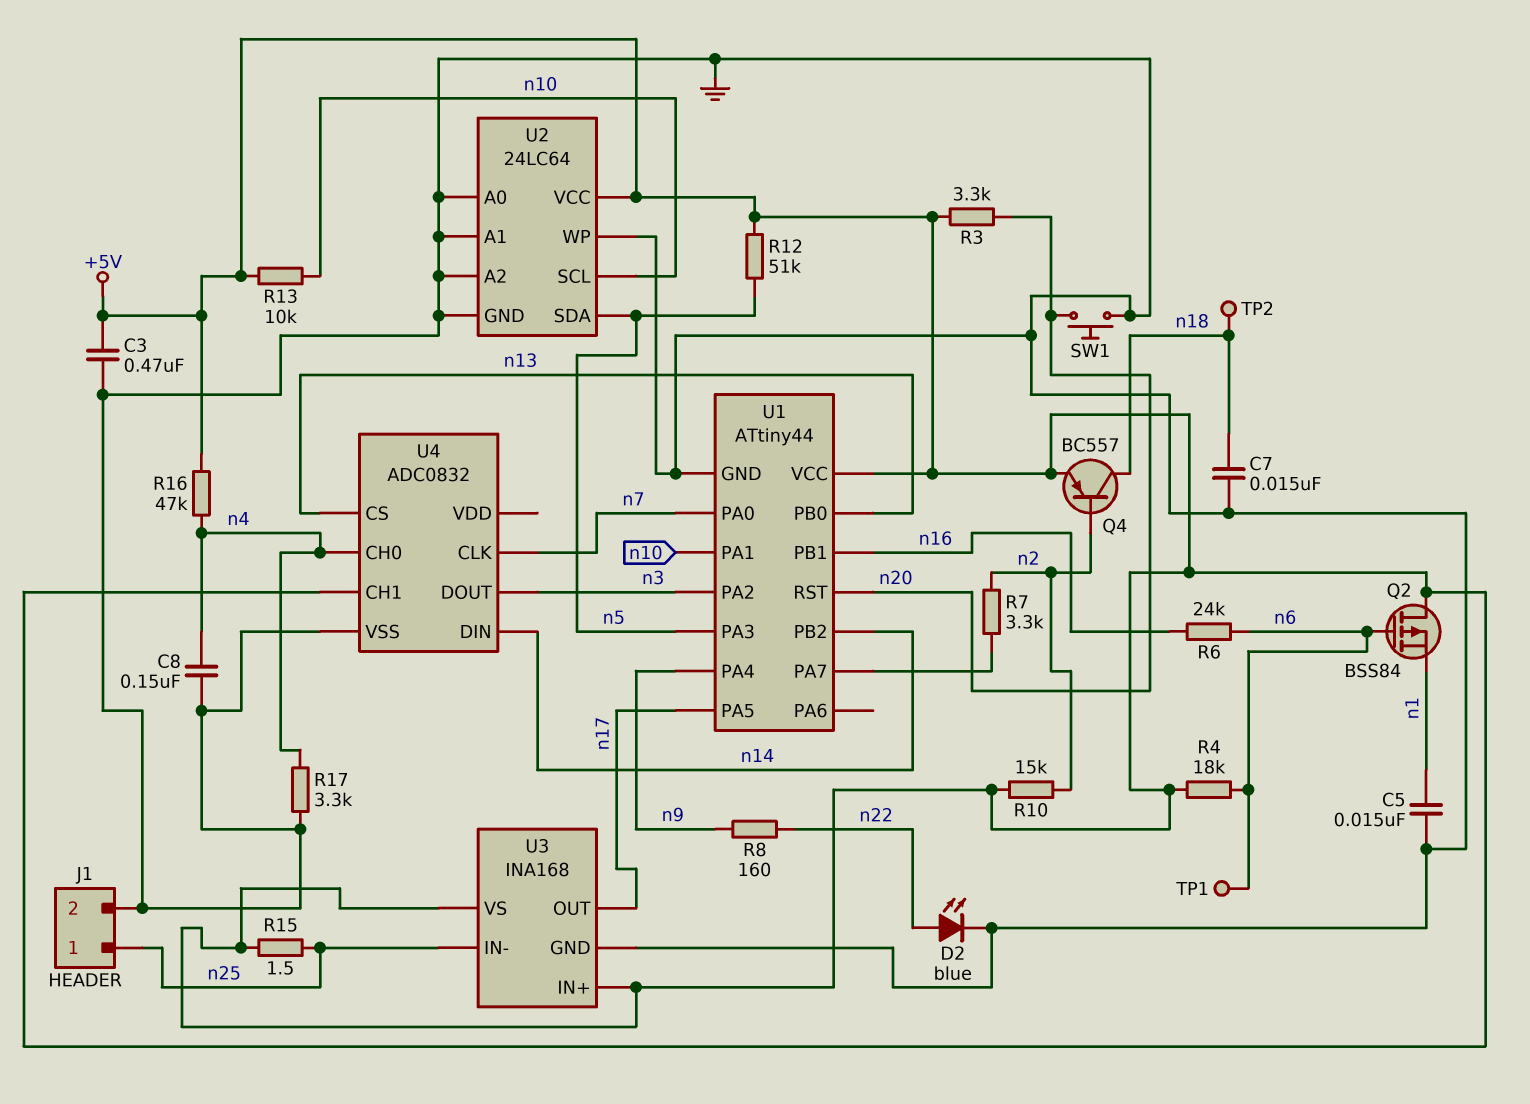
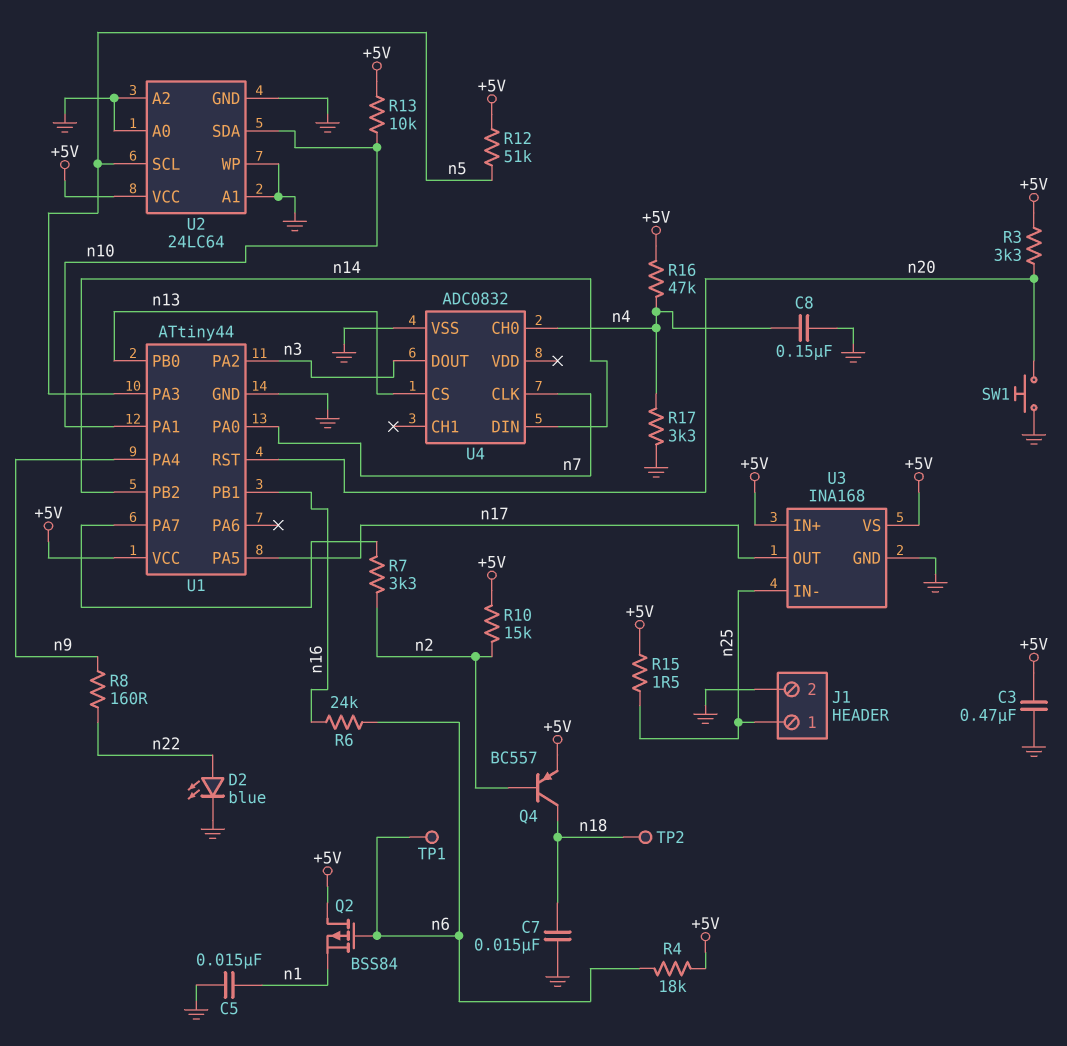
U2 pin SCL: n10 -> n5
U2 pin SDA: n5 -> n10
U4 pin CH1: +5V -> none

